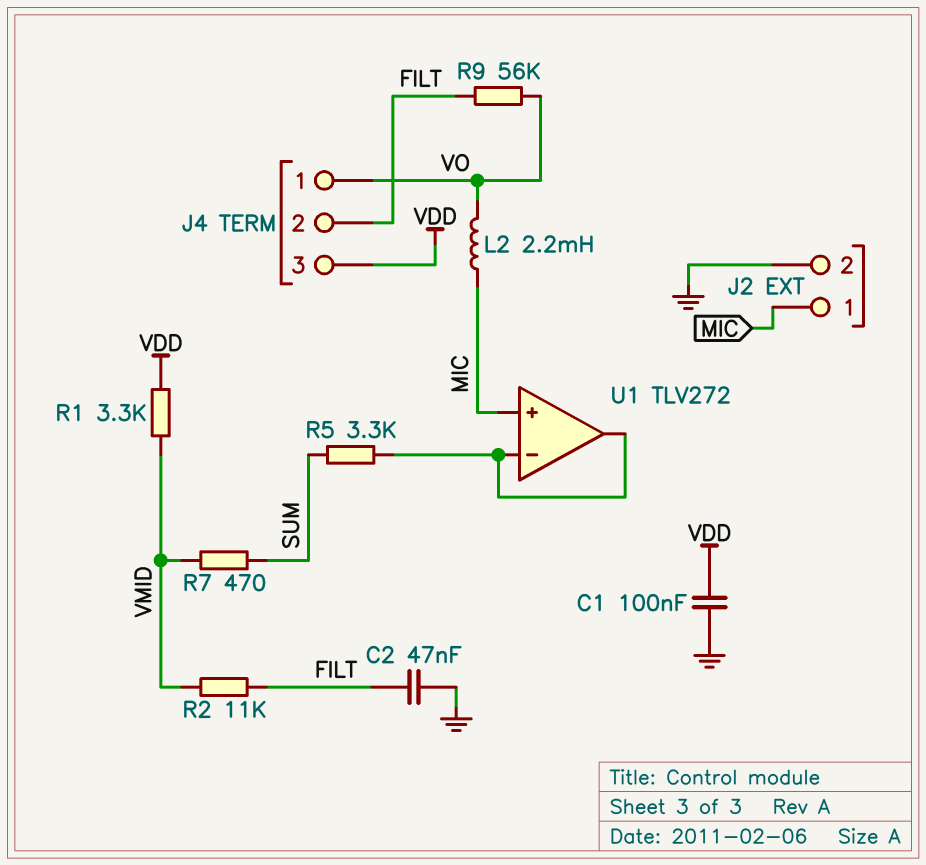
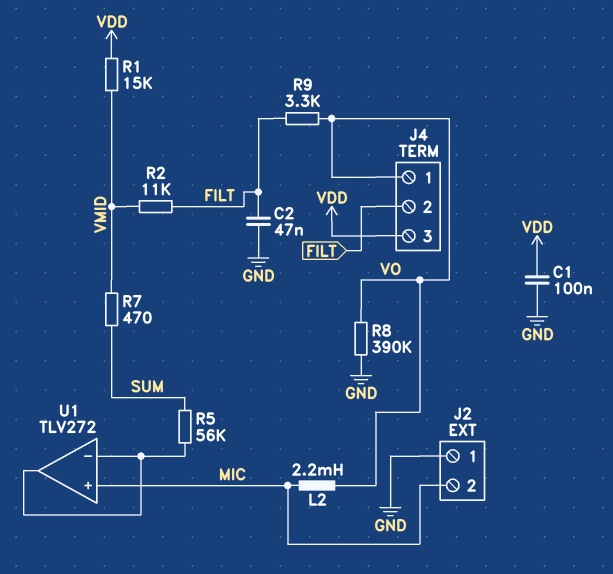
J2 pin 1: MIC -> GND
J2 pin 2: GND -> MIC
R1: 3.3k (VDD, VMID) -> 15k (VDD, VMID)
R5: 3.3k (SUM, U1/in-) -> 56k (SUM, U1/in-)
R8: none -> 390k (GND, VO)
R9: 56k (FILT, VO) -> 3.3k (FILT, VO)

